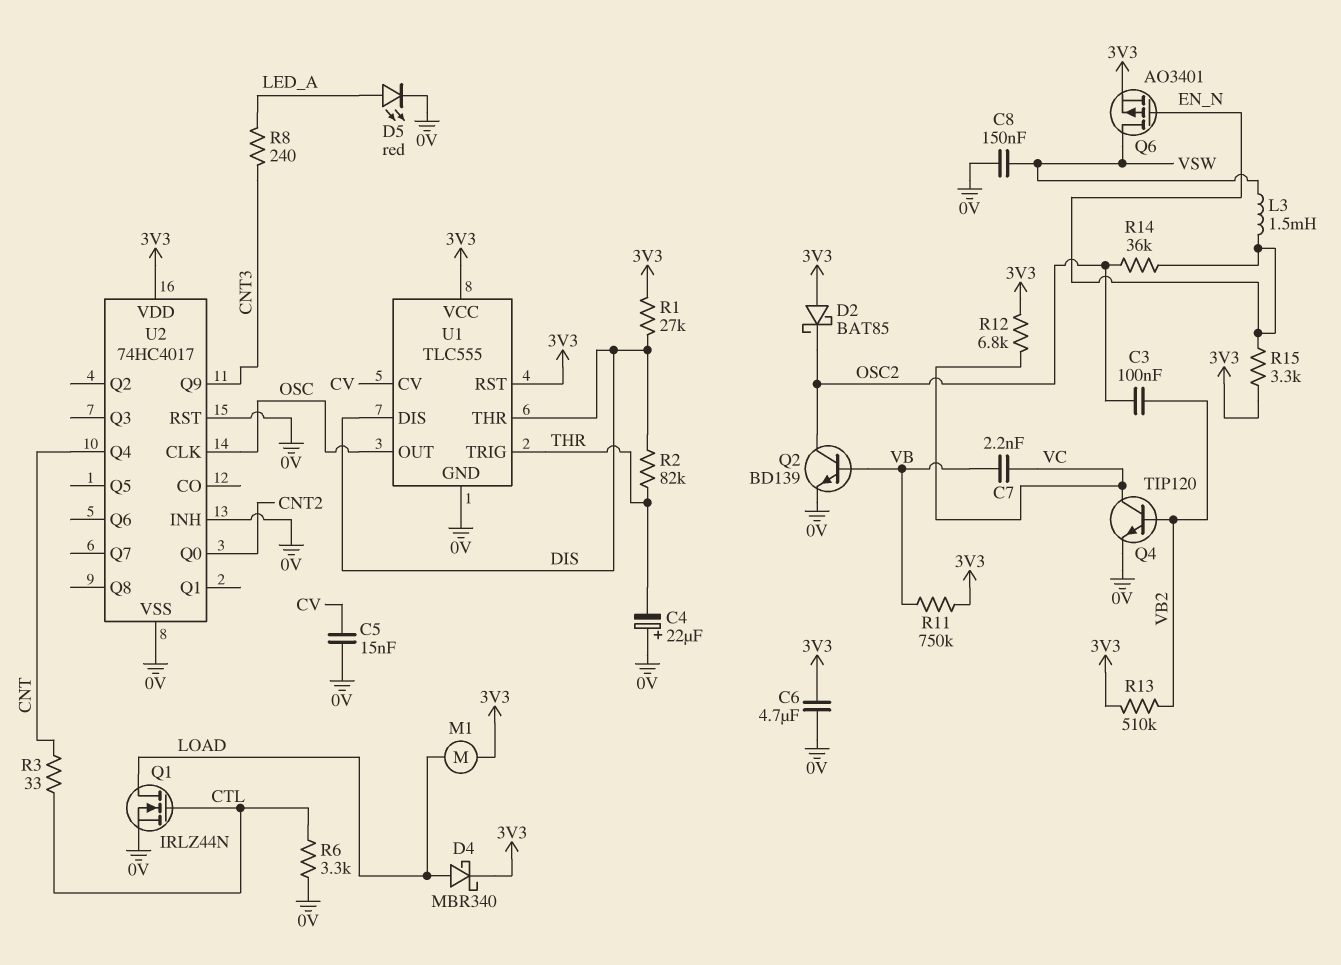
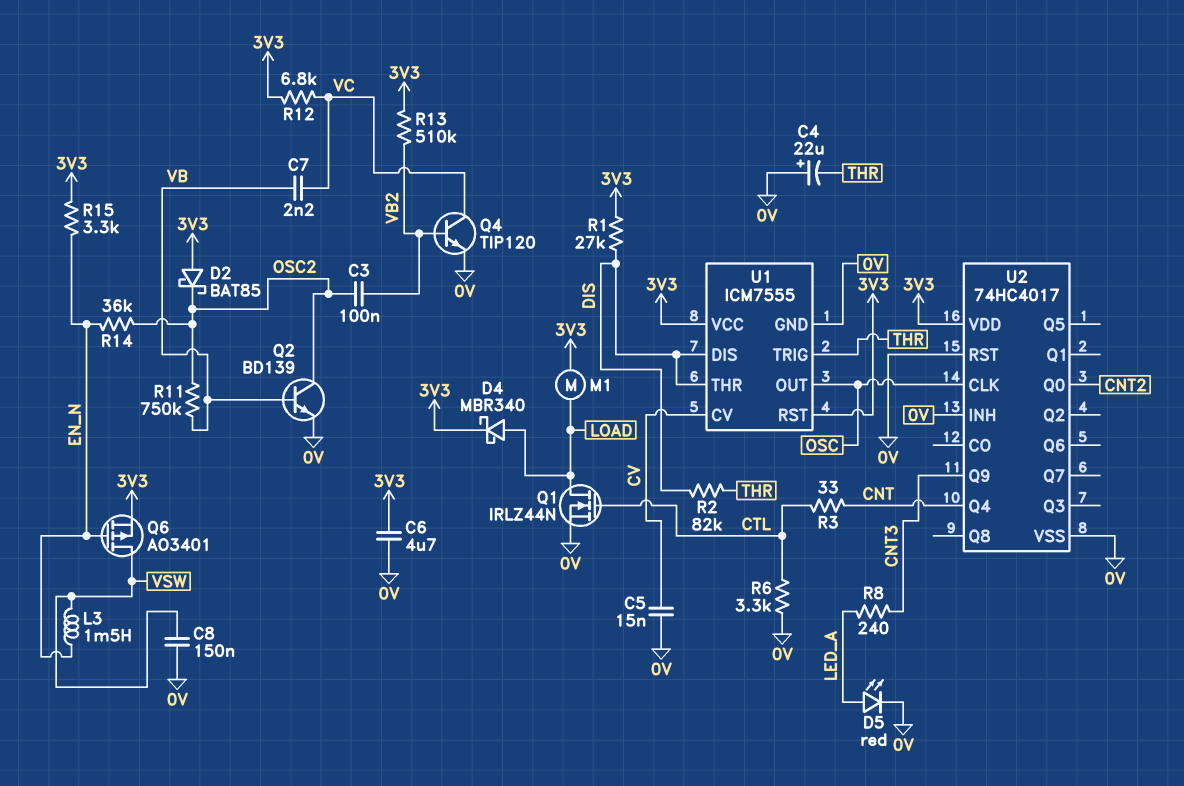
R11: 750k (3V3, VB) -> 750k (OSC2, VB)
U1: TLC555 -> ICM7555

